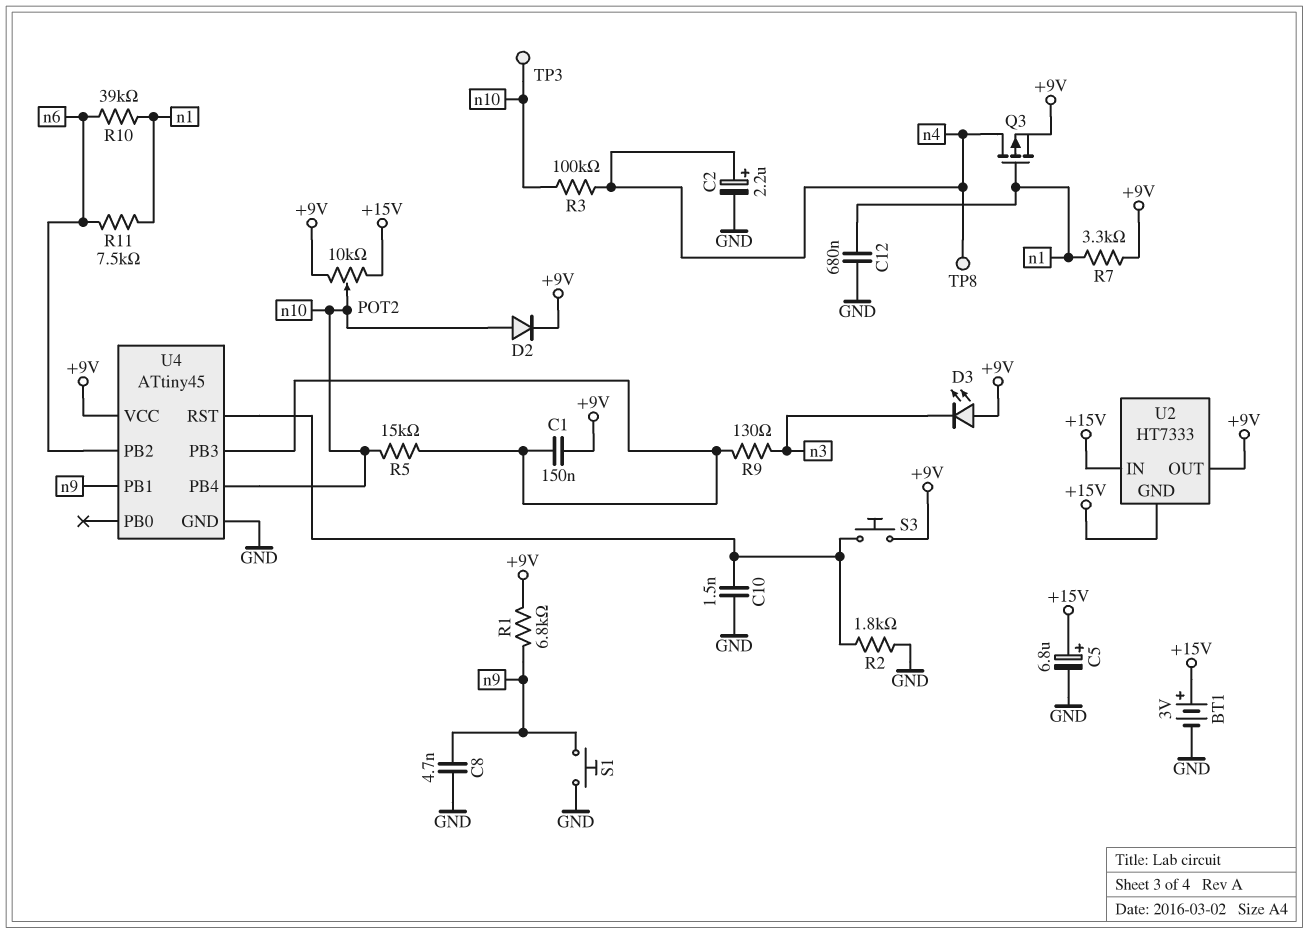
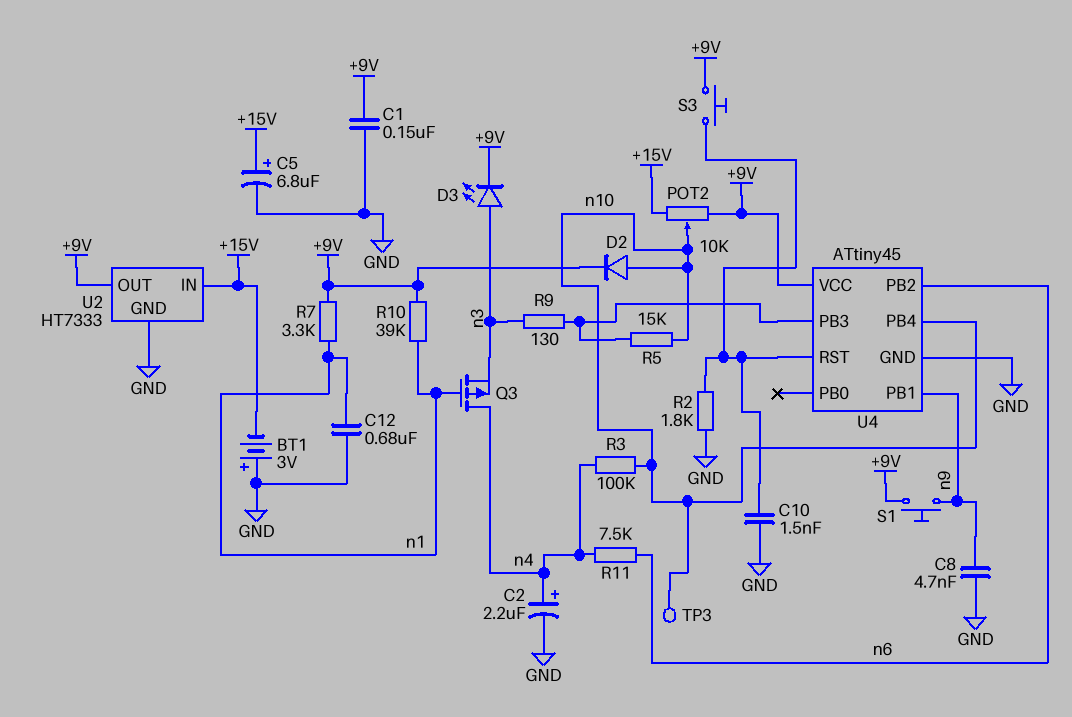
BT1: 3V (plus +15V, minus GND) -> 3V (plus GND, minus +15V)
C1: 150nF (+9V, U4/PB3) -> 150nF (+9V, GND)
D3: LED (A +9V, K n3) -> LED (A n3, K +9V)
Q3: PMOS (G n1, D n4, S +9V) -> PMOS (G n1, D n4, S n3)
R1: 6.8k (+9V, n9) -> none
R10: 39k (n1, n6) -> 39k (+9V, n1)
R11: 7.5k (n1, n6) -> 7.5k (n4, n6)
S1: button (GND, n9) -> button (+9V, n9)
TP8: test point (n4) -> none
U2 pin GND: +15V -> GND

